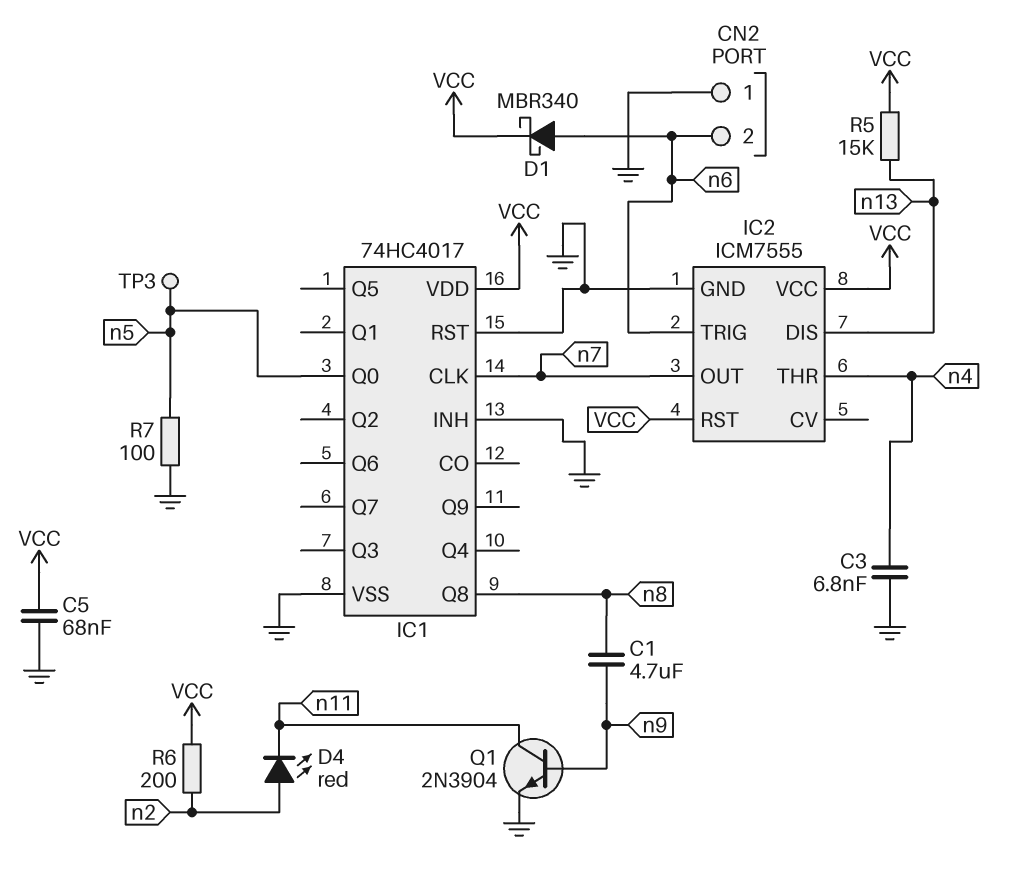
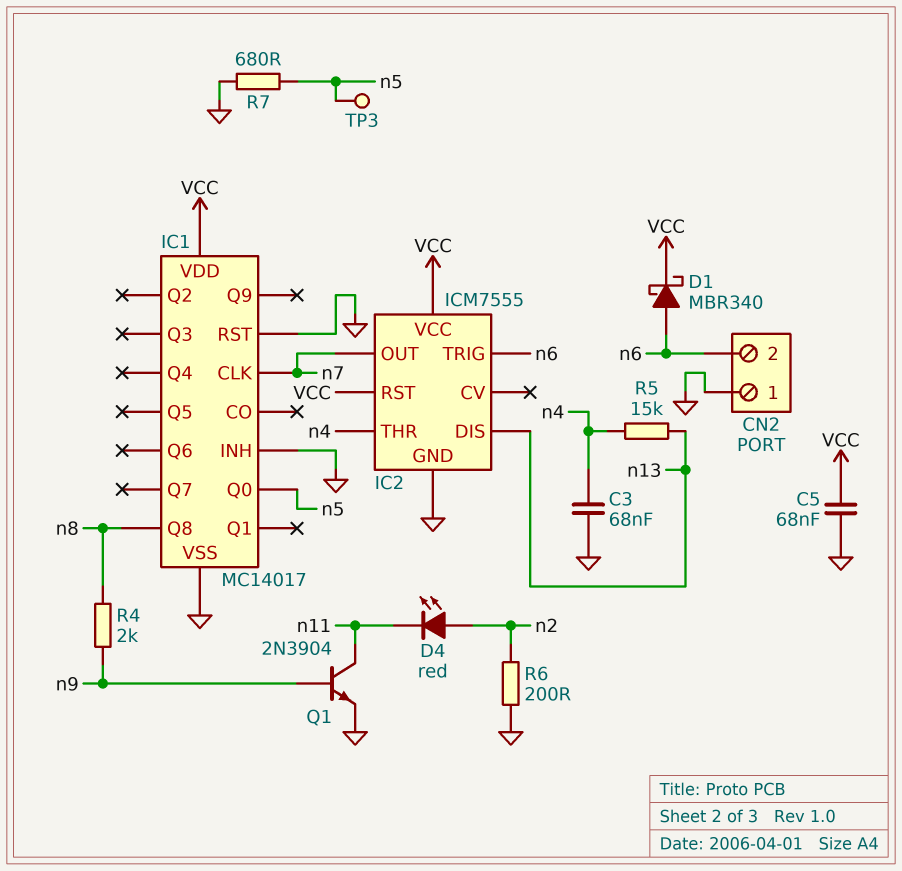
C1: 4.7uF (n8, n9) -> none
C3: 6.8nF (GND, n4) -> 68nF (GND, n4)
IC1: 74HC4017 -> MC14017
R4: none -> 2k (n8, n9)
R5: 15k (VCC, n13) -> 15k (n4, n13)
R6: 200 (VCC, n2) -> 200 (GND, n2)
R7: 100 (GND, n5) -> 680 (GND, n5)

